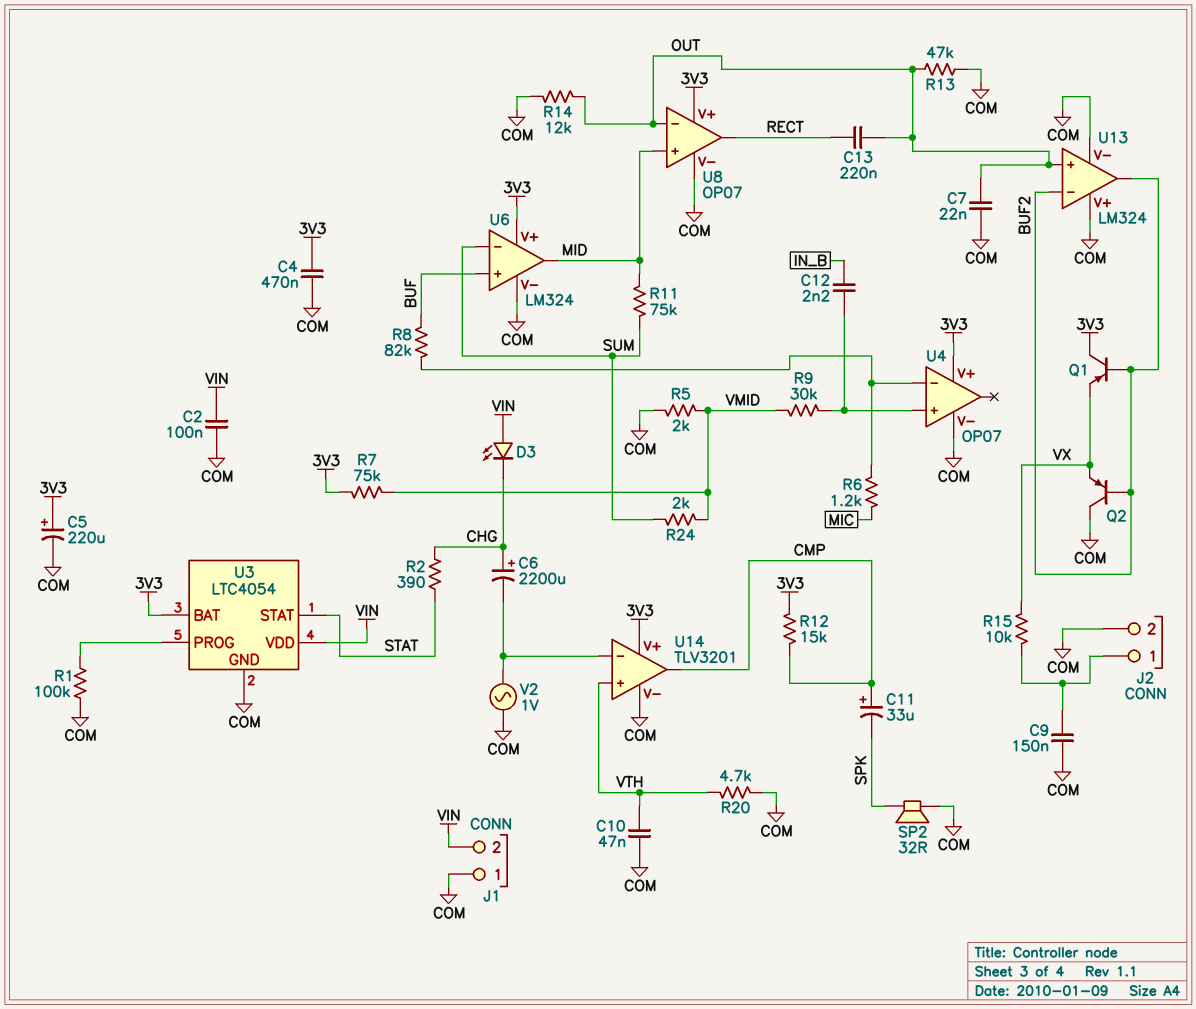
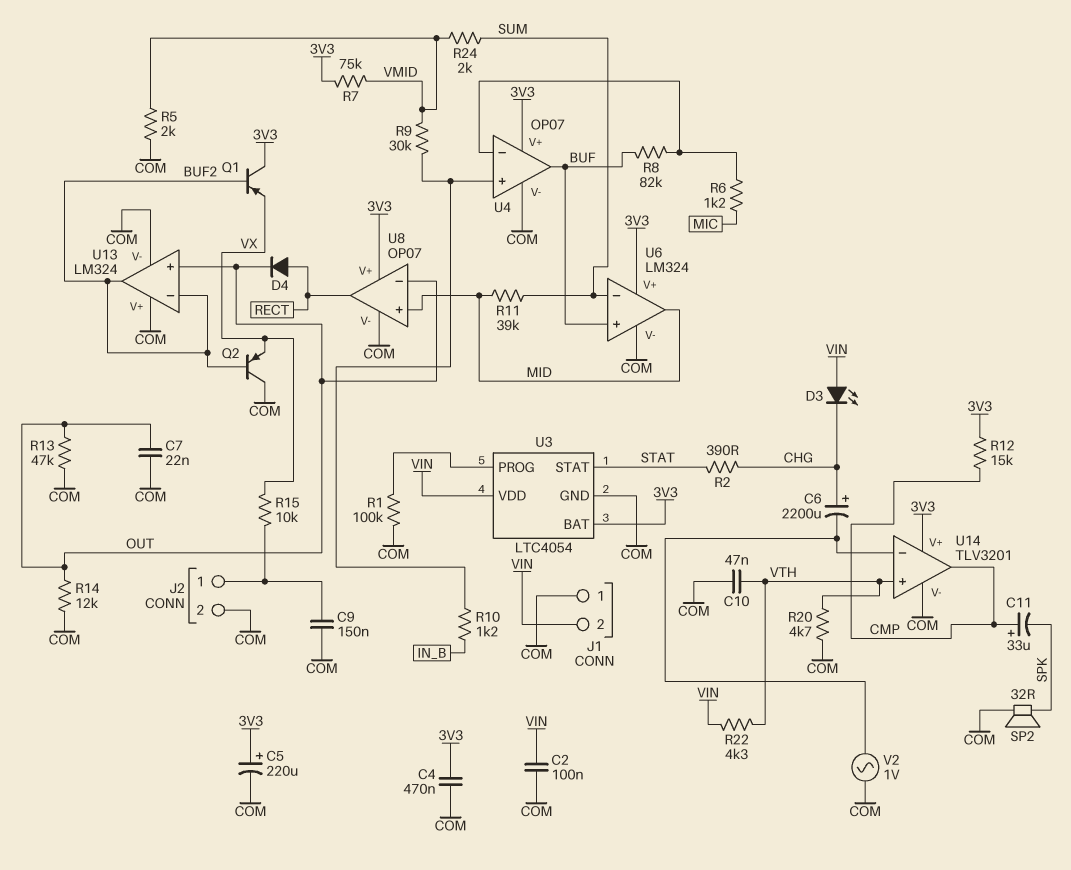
C12: 2.2nF (IN_B, U4/in+) -> none
C13: 220nF (OUT, RECT) -> none
D4: none -> diode (A RECT, K OUT)
R10: none -> 1.2k (IN_B, U4/in+)
R11: 75k (MID, SUM) -> 39k (MID, SUM)
R22: none -> 4.3k (VIN, VTH)
U4 pin out: none -> BUF

